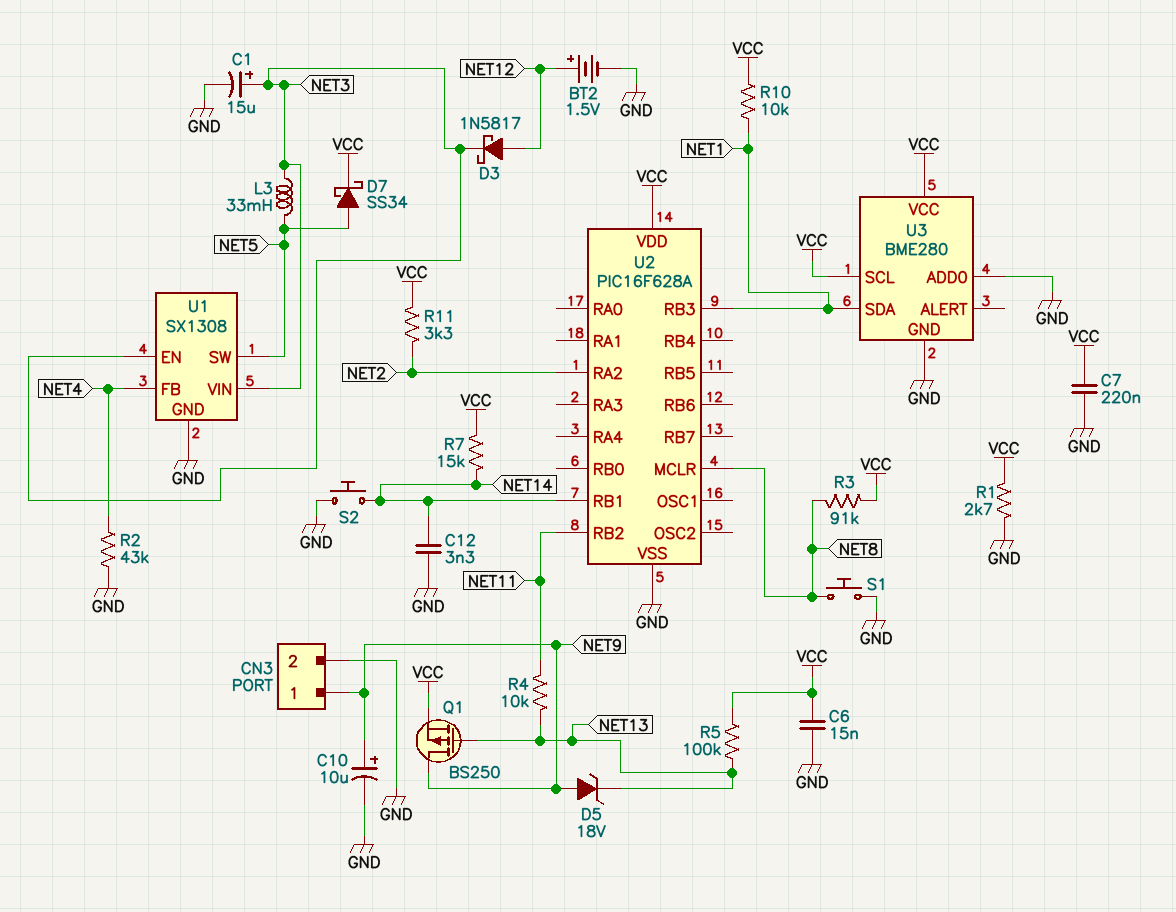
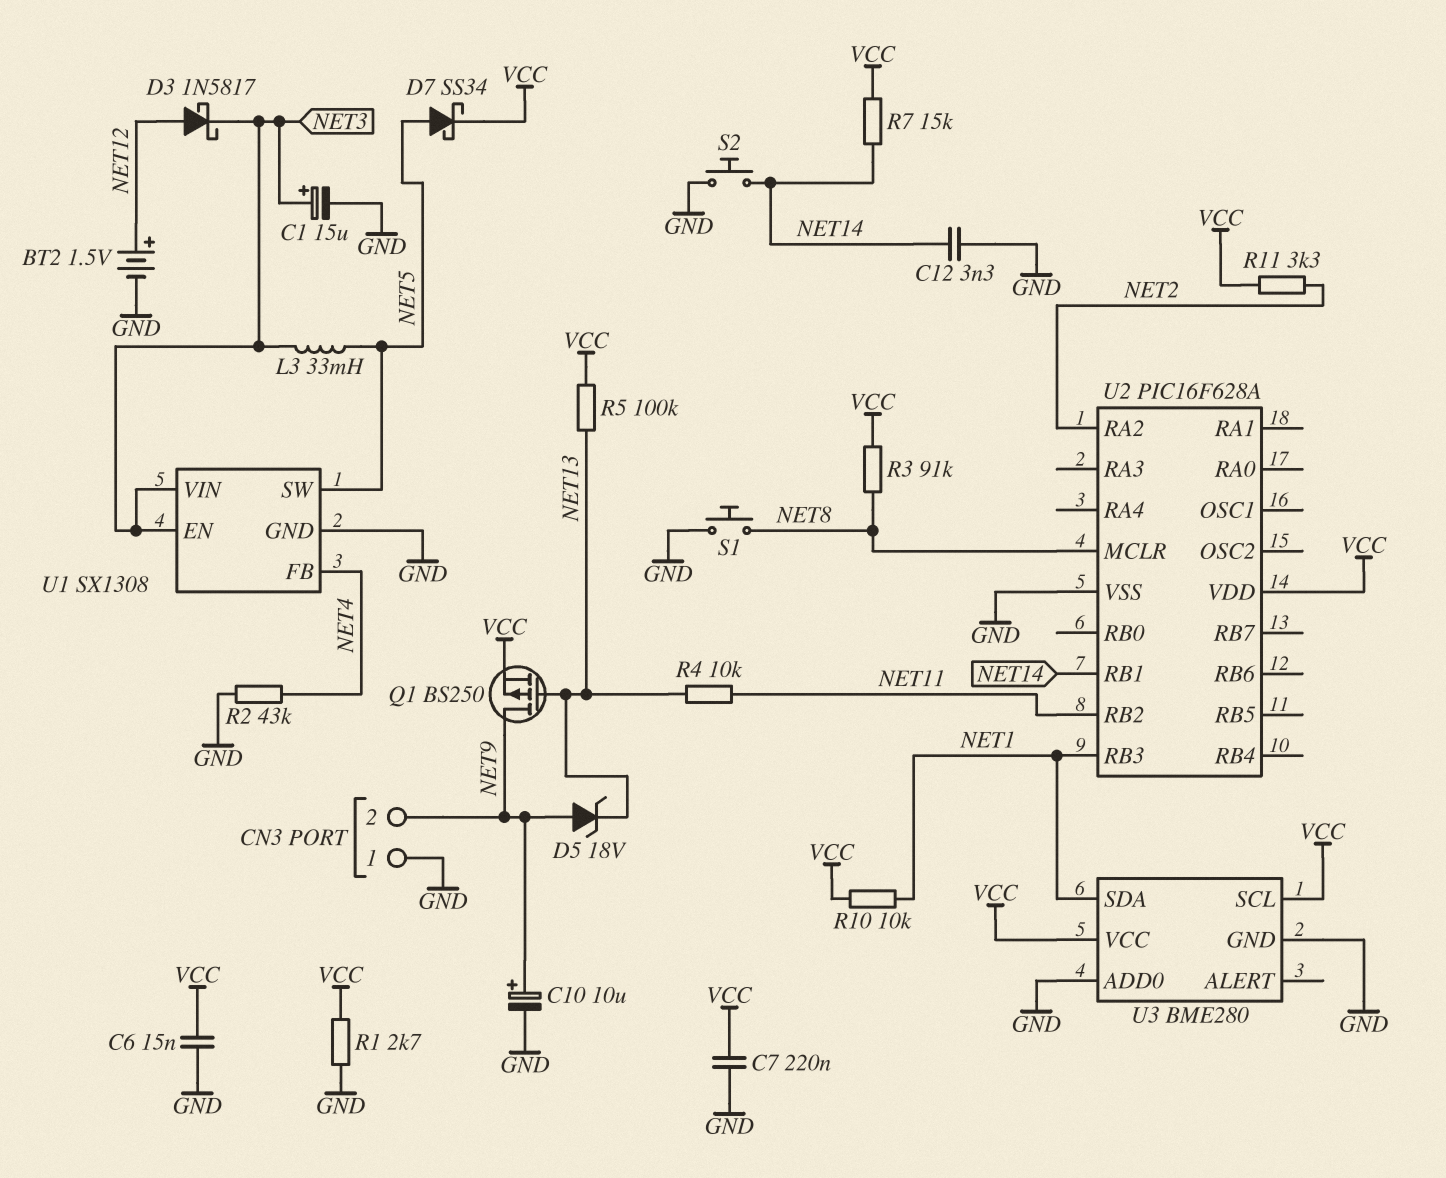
CN3 pin 1: NET9 -> GND
CN3 pin 2: GND -> NET9

